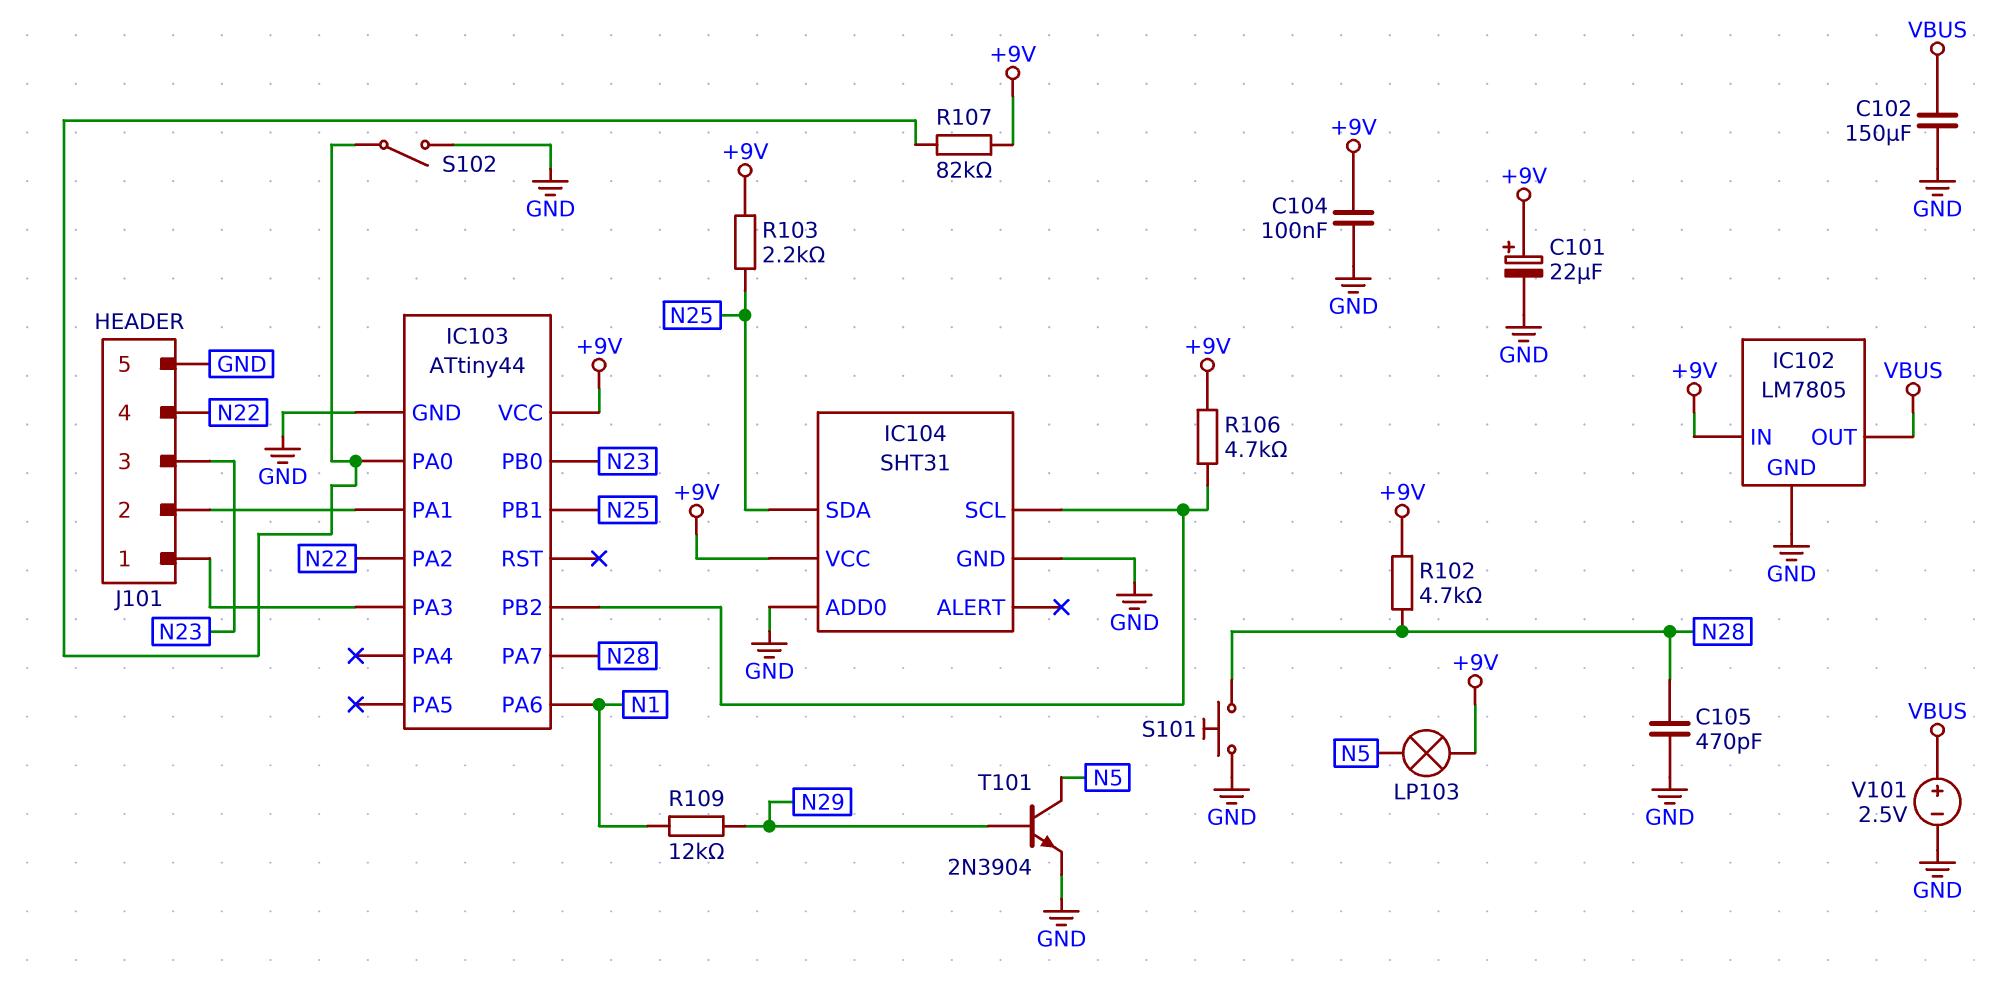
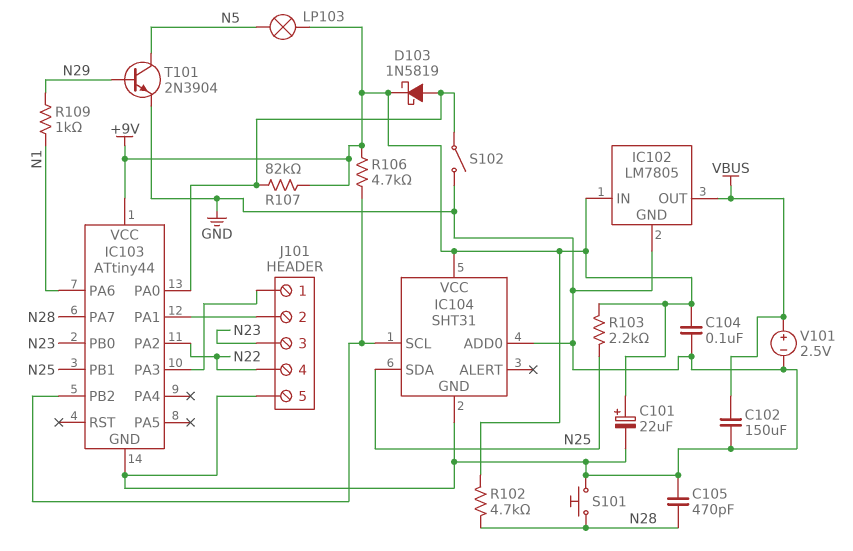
D103: none -> schottky 1N5819 (A IC103/PA0, K +9V)
R109: 12k (N1, N29) -> 1k (N1, N29)

